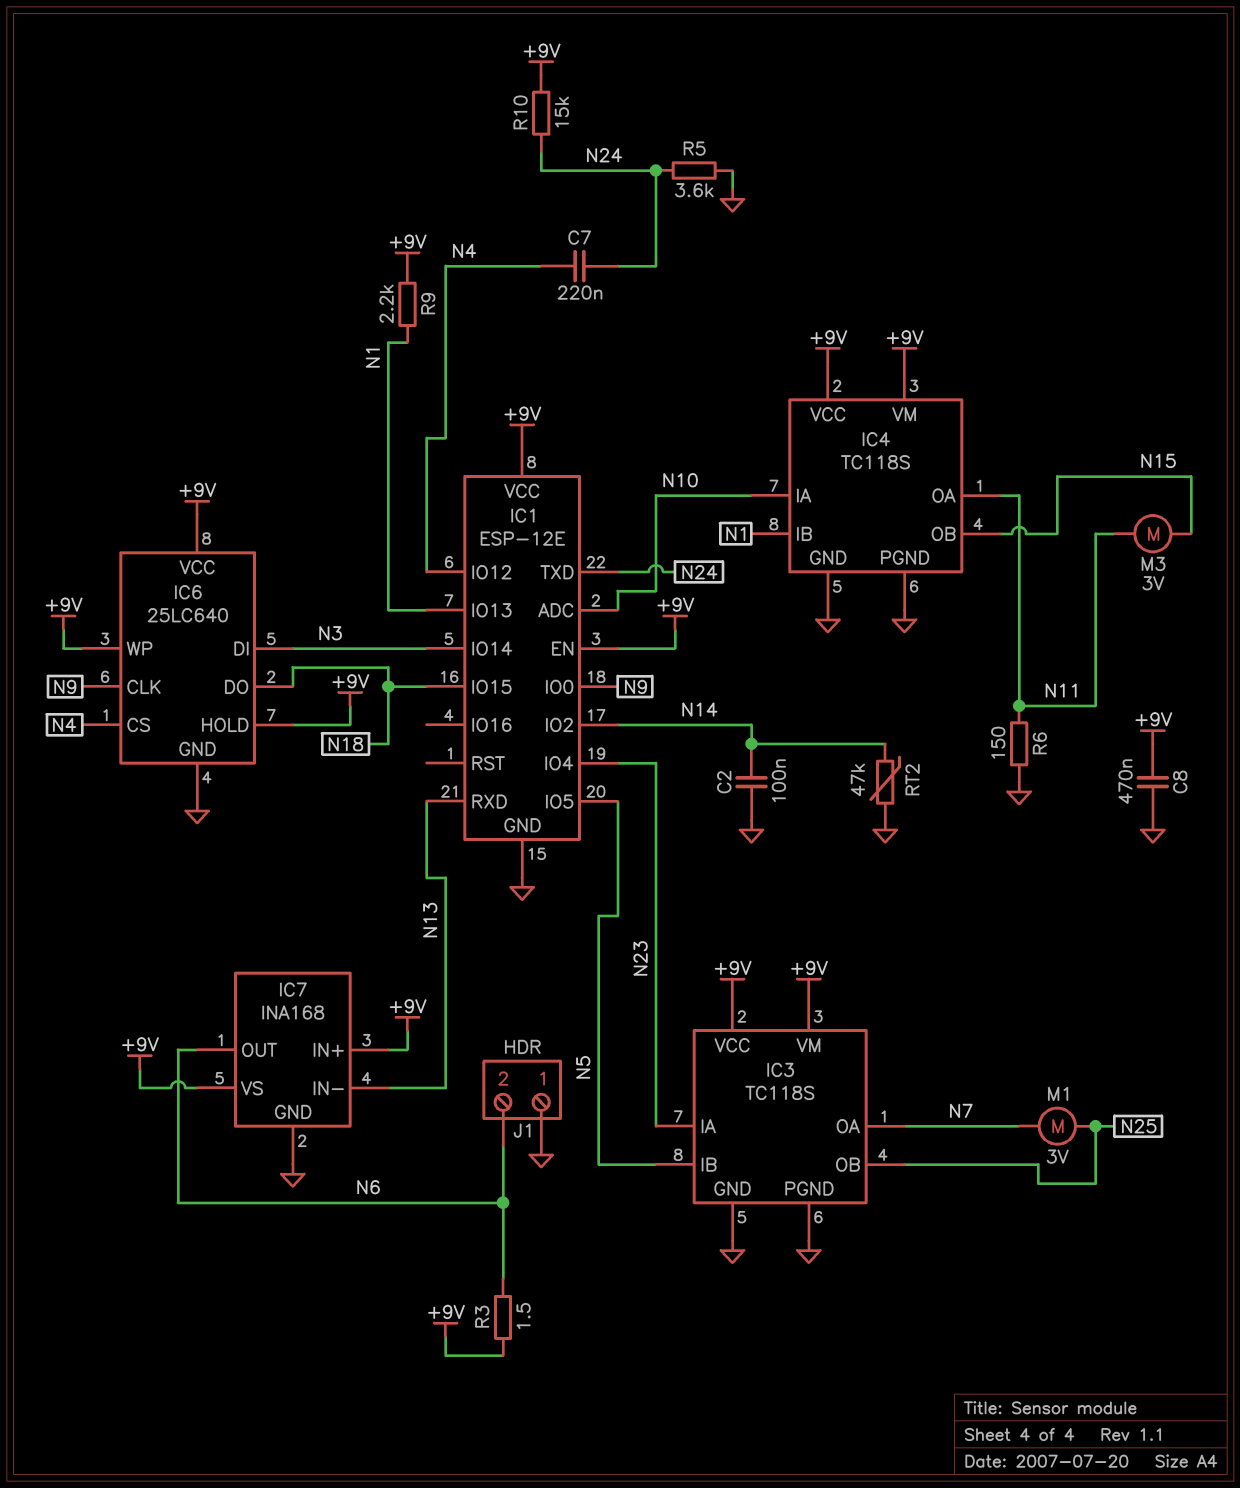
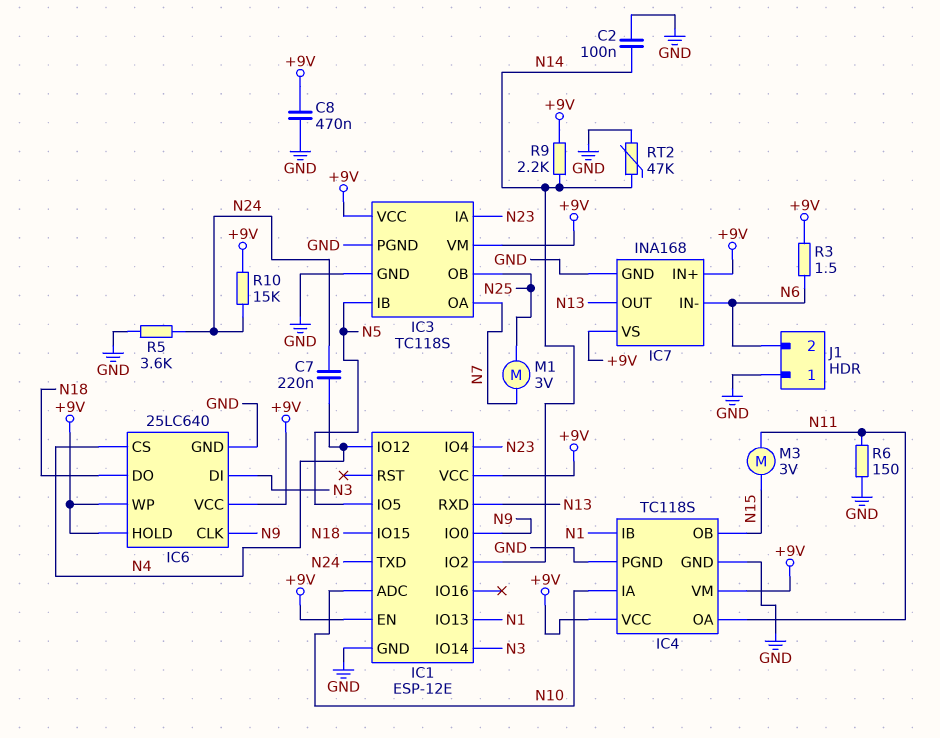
IC7 pin IN-: N13 -> N6
IC7 pin OUT: N6 -> N13
R9: 2.2k (+9V, N1) -> 2.2k (+9V, N14)

